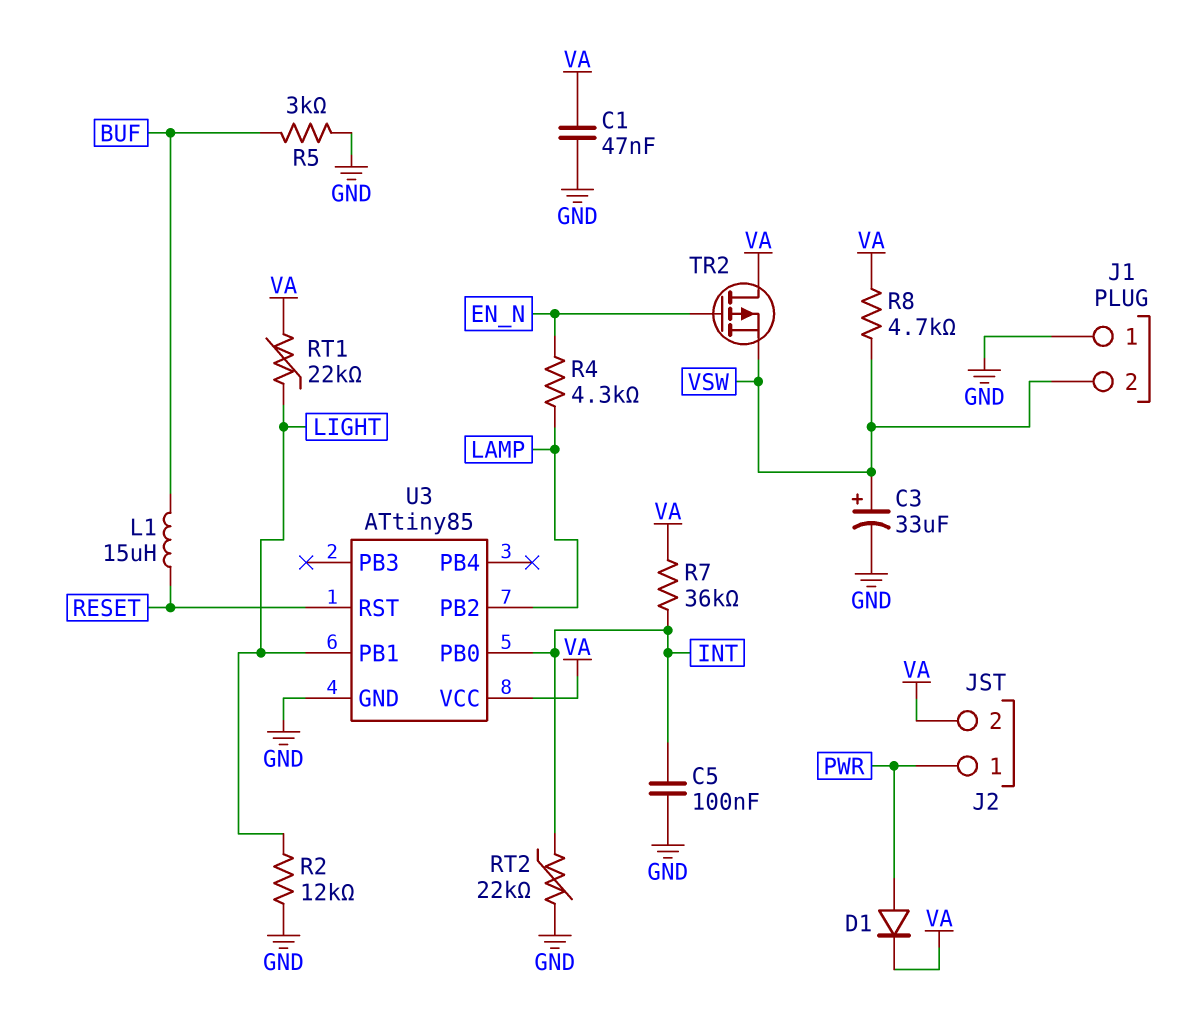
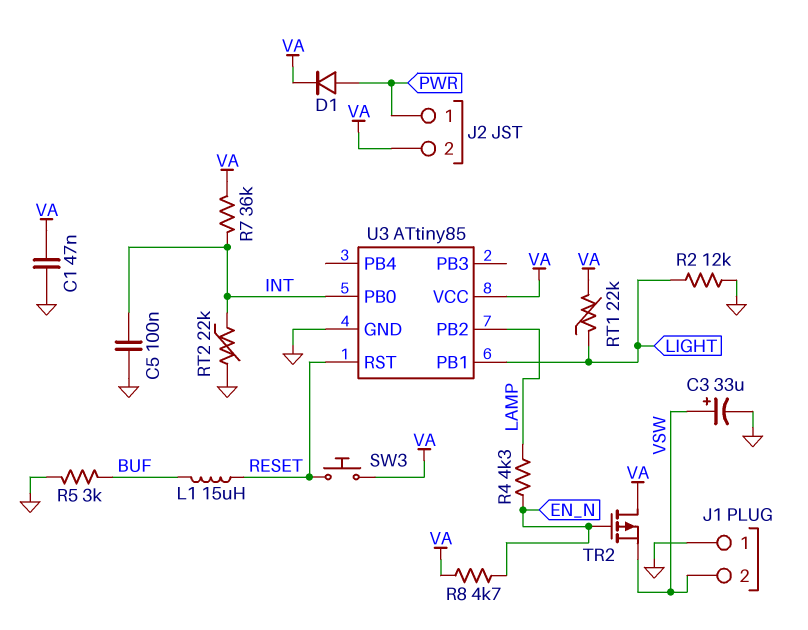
R8: 4.7k (VA, VSW) -> 4.7k (EN_N, VA)
SW3: none -> button (RESET, VA)

